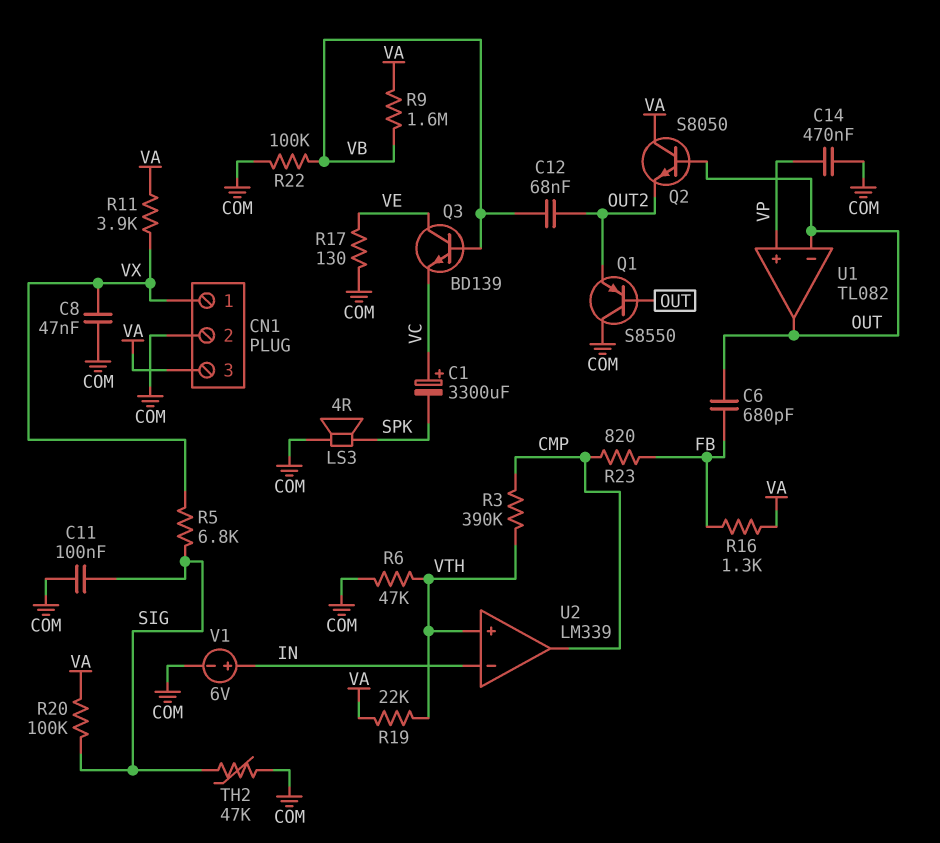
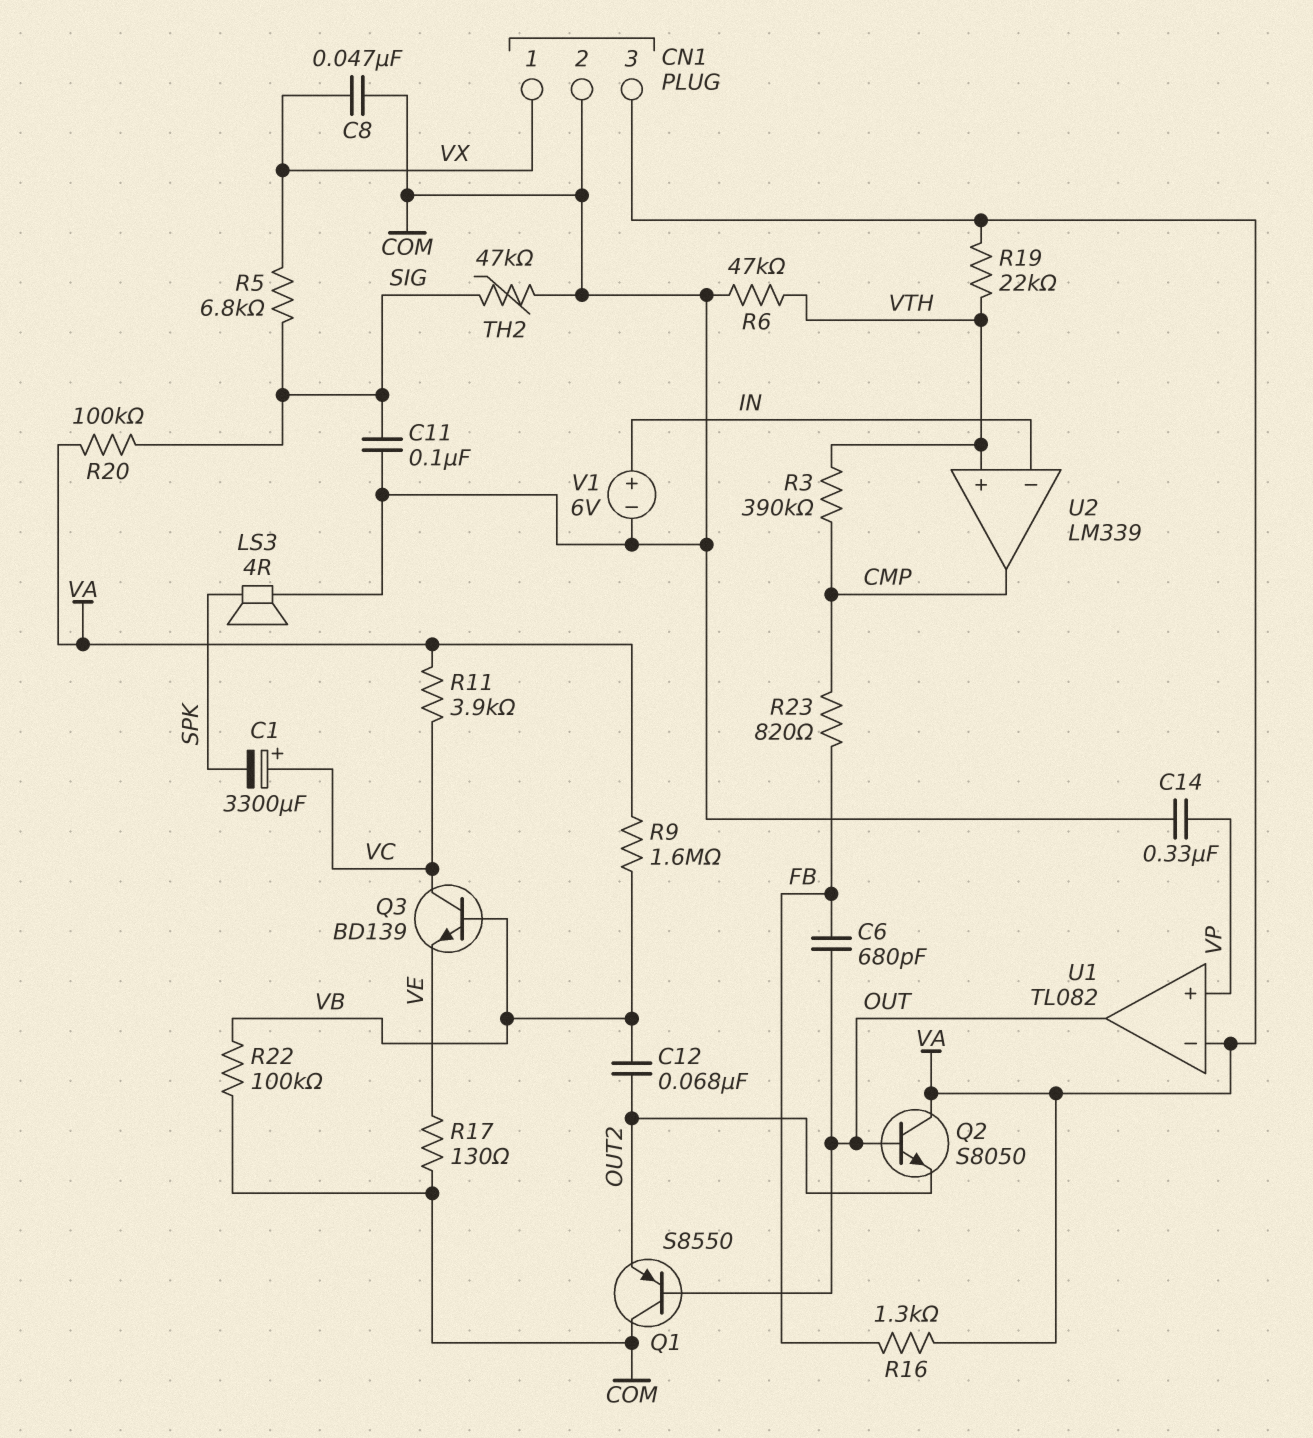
C14: 470nF (COM, VP) -> 330nF (COM, VP)
Q3: NPN BD139 (B VB, C VE, E VC) -> NPN BD139 (B VB, C VC, E VE)
R11: 3.9k (VA, VX) -> 3.9k (VA, VC)
U1 pin in-: OUT -> VA

